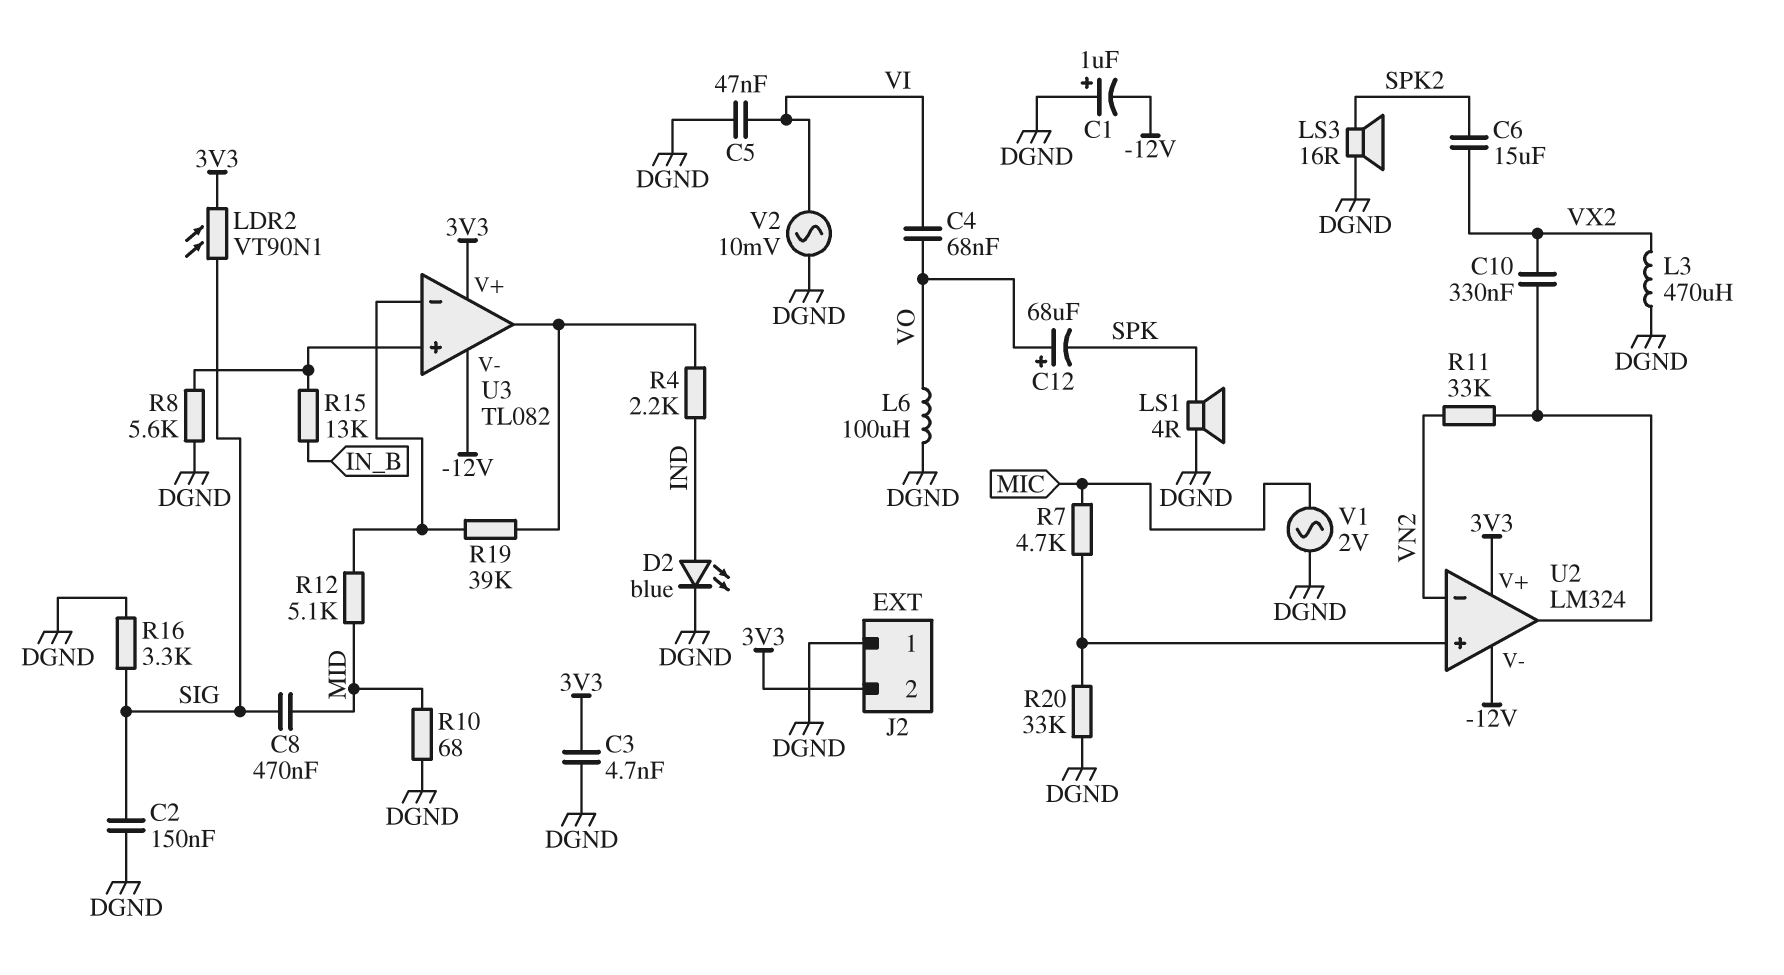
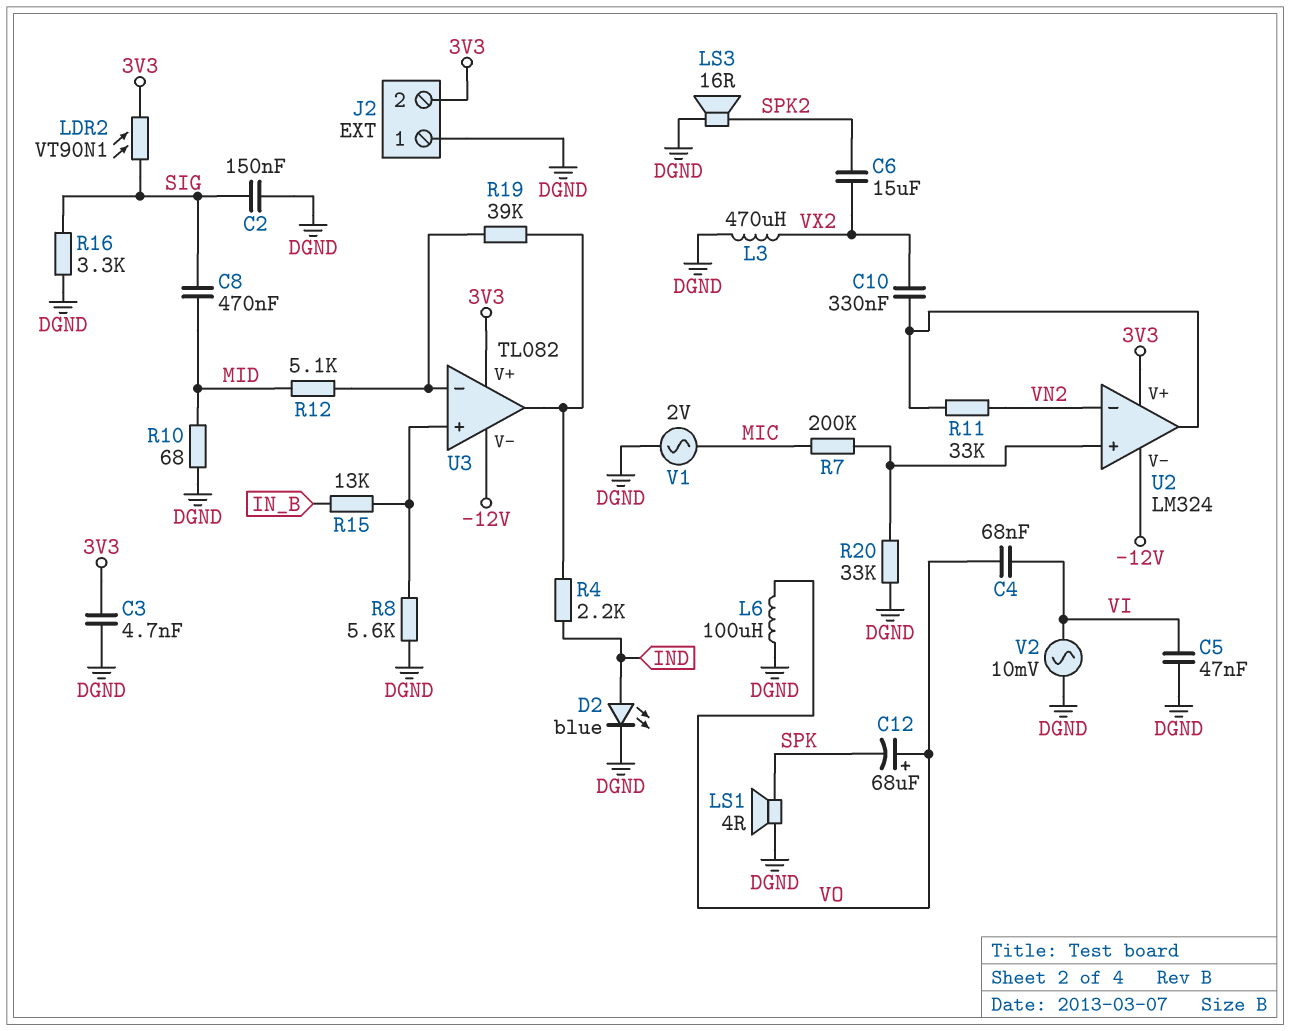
C1: 1uF (plus DGND, minus -12V) -> none
R7: 4.7k (MIC, U2/in+) -> 200k (MIC, U2/in+)

